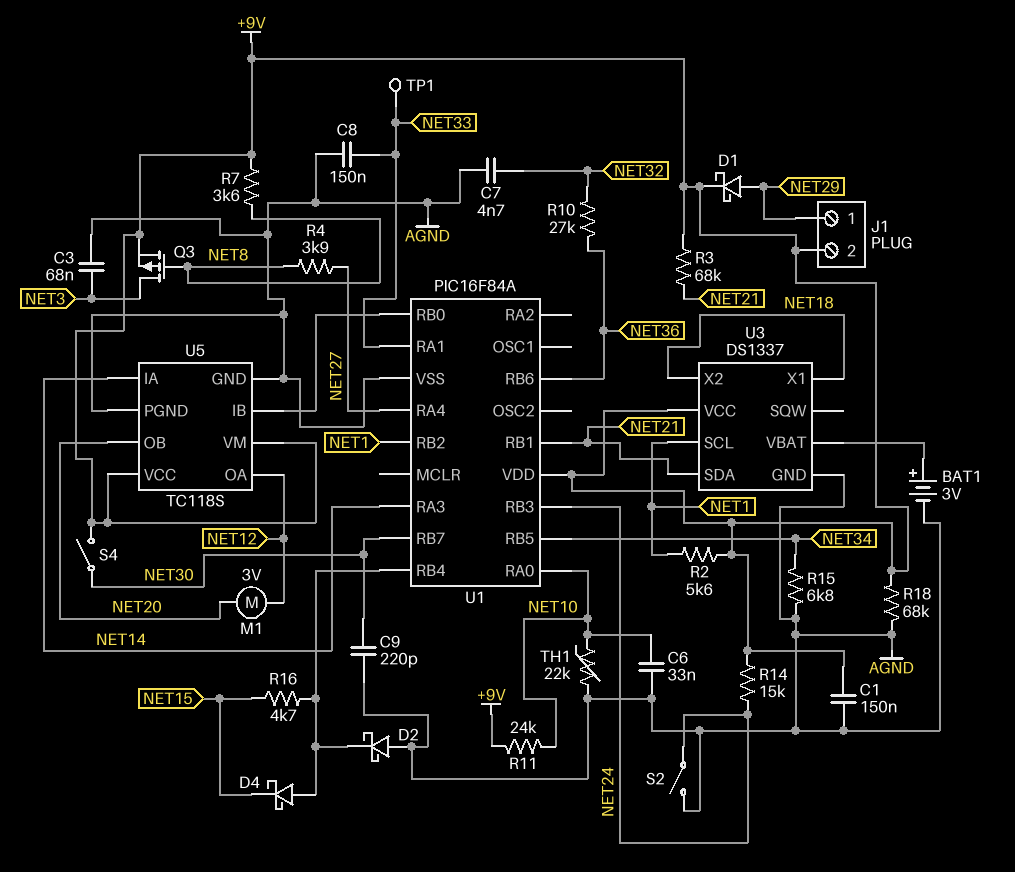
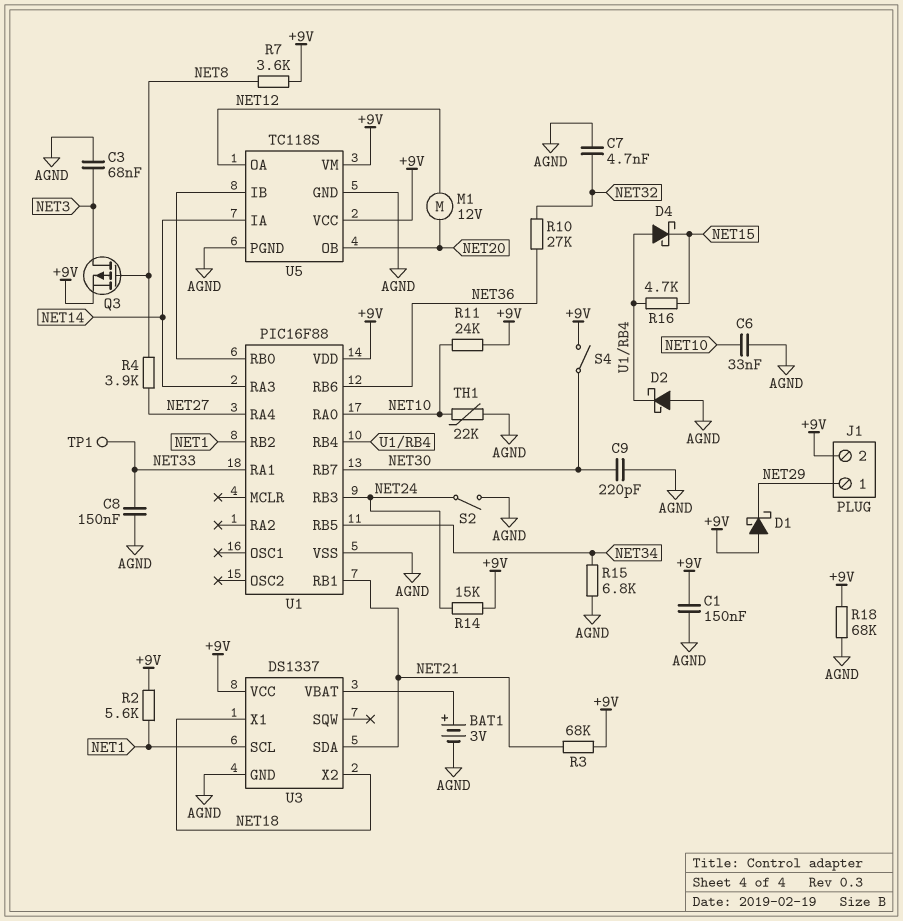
D1: schottky (A NET29, K +9V) -> schottky (A +9V, K NET29)
M1: motor 3V (NET12, NET20) -> motor 12V (NET12, NET20)
U1: PIC16F84A -> PIC16F88

